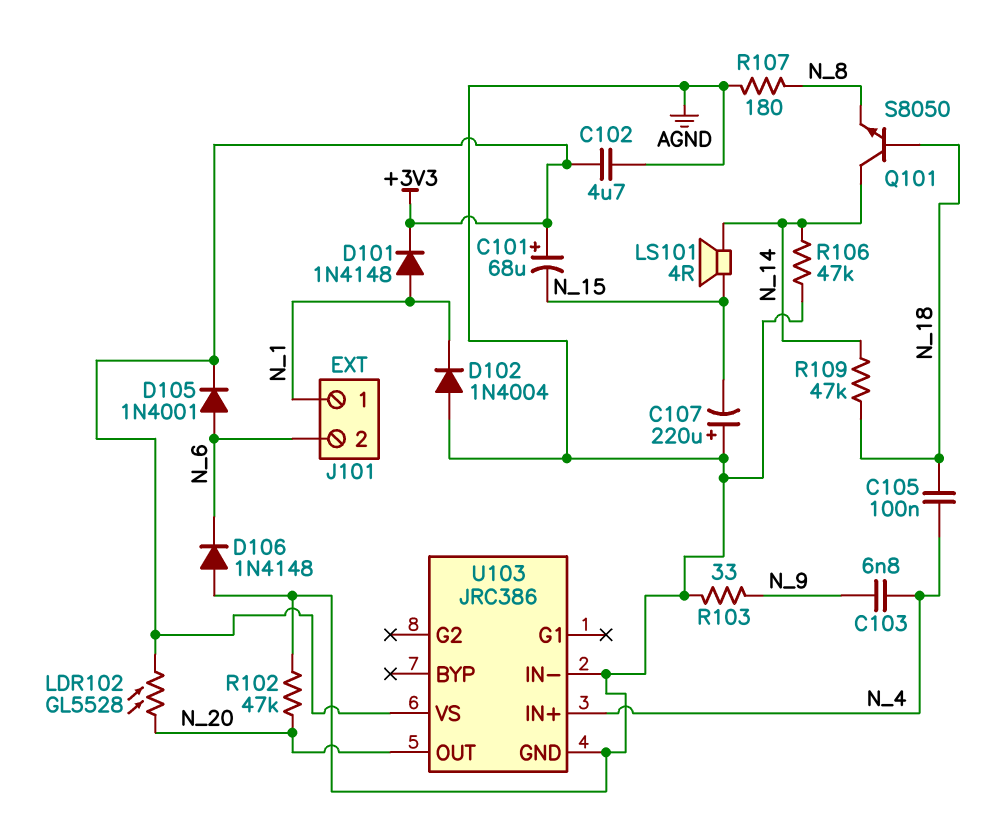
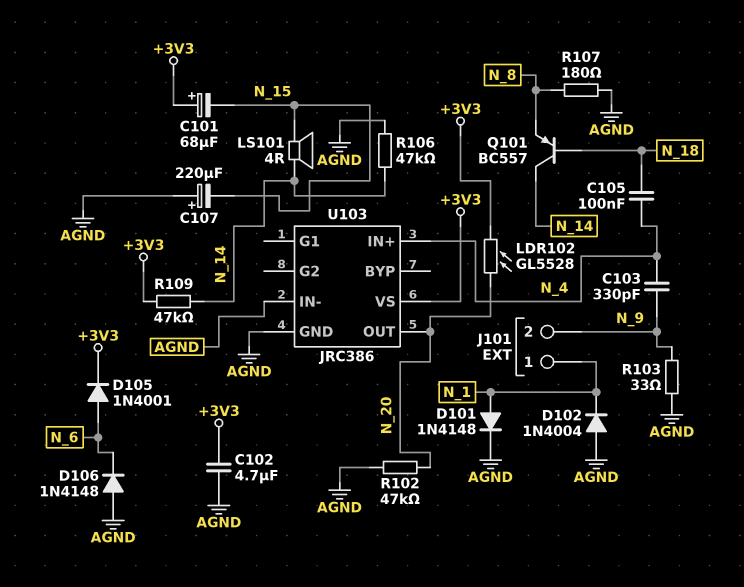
C103: 6.8nF (N_4, N_9) -> 330pF (N_4, N_9)
D101: diode 1N4148 (A N_1, K +3V3) -> diode 1N4148 (A N_1, K AGND)
J101 pin 2: N_6 -> N_9
Q101: NPN S8050 (B N_18, C N_14, E N_8) -> PNP BC557 (B N_18, C N_14, E N_8)
R109: 47k (N_14, N_18) -> 47k (+3V3, N_14)

